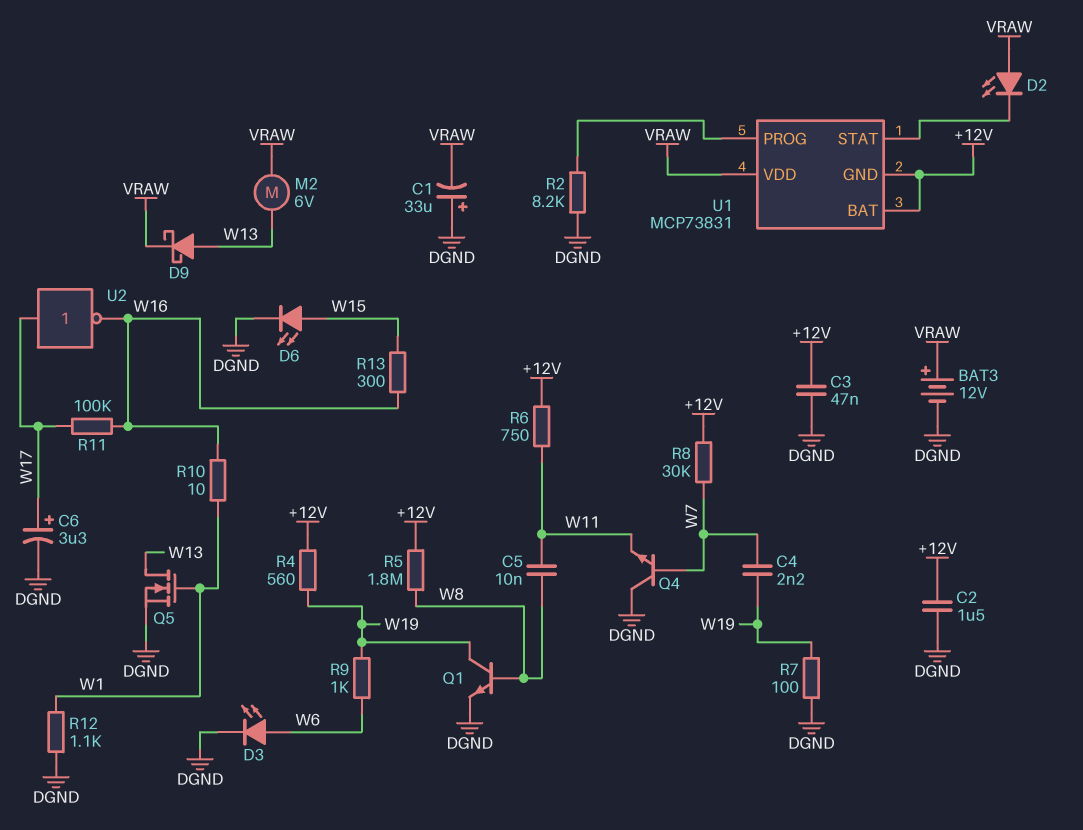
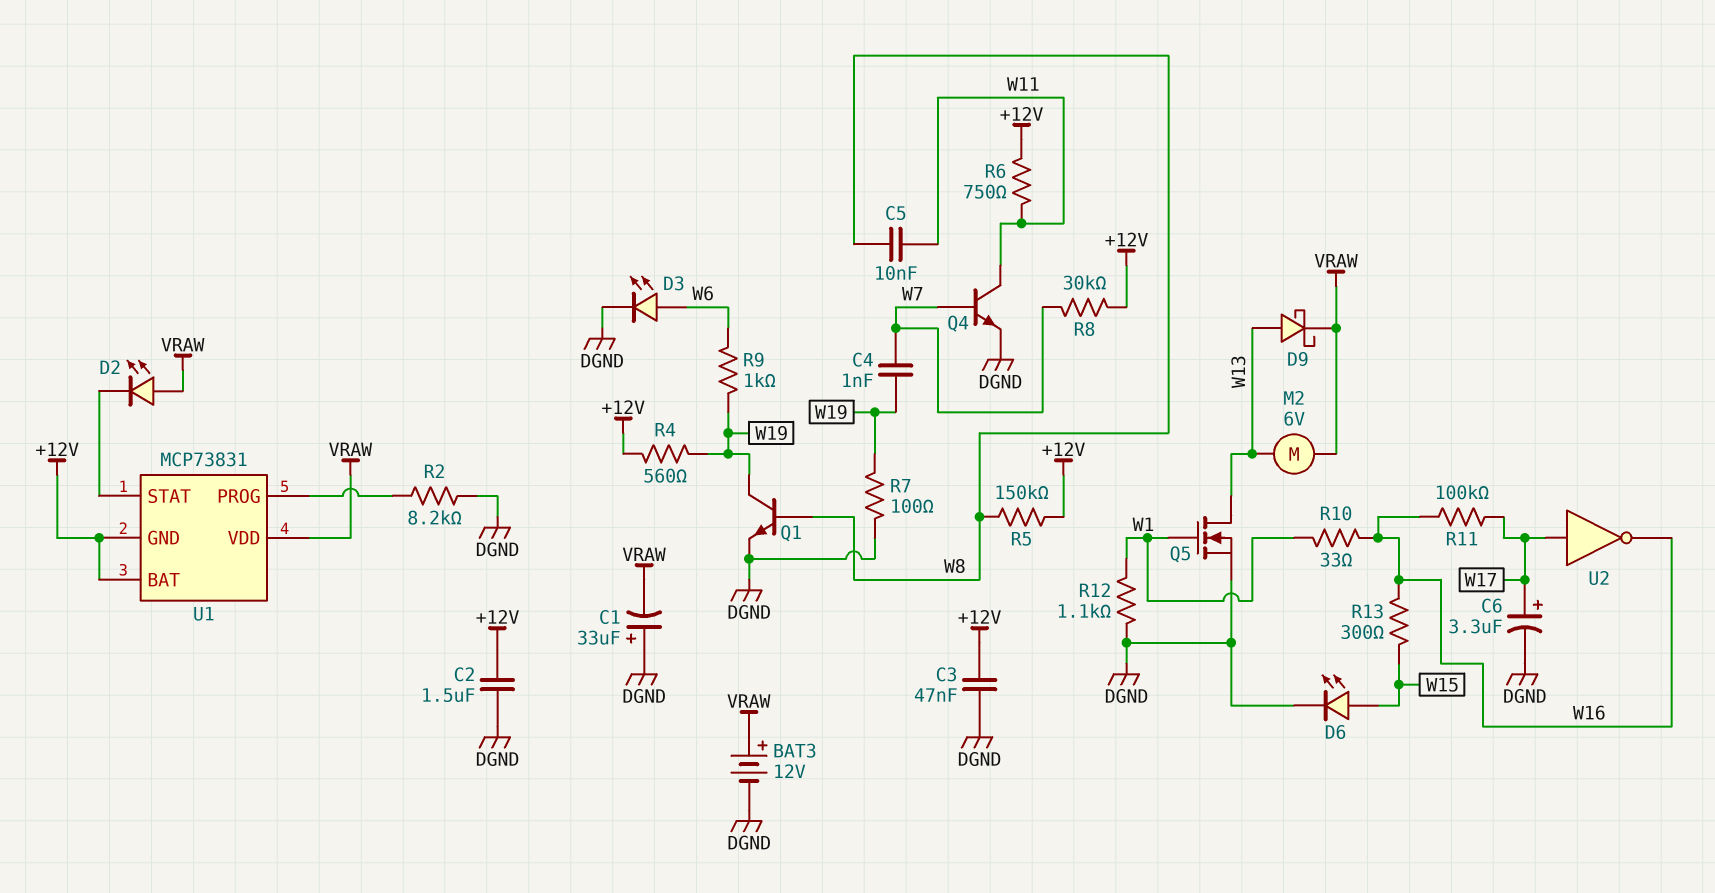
C4: 2.2nF (W7, W19) -> 1nF (W7, W19)
Q4: NPN (B W7, C DGND, E W11) -> NPN (B W7, C W11, E DGND)
R5: 1.8M (+12V, W8) -> 150k (+12V, W8)
R10: 10 (W1, W16) -> 33 (W1, W16)

